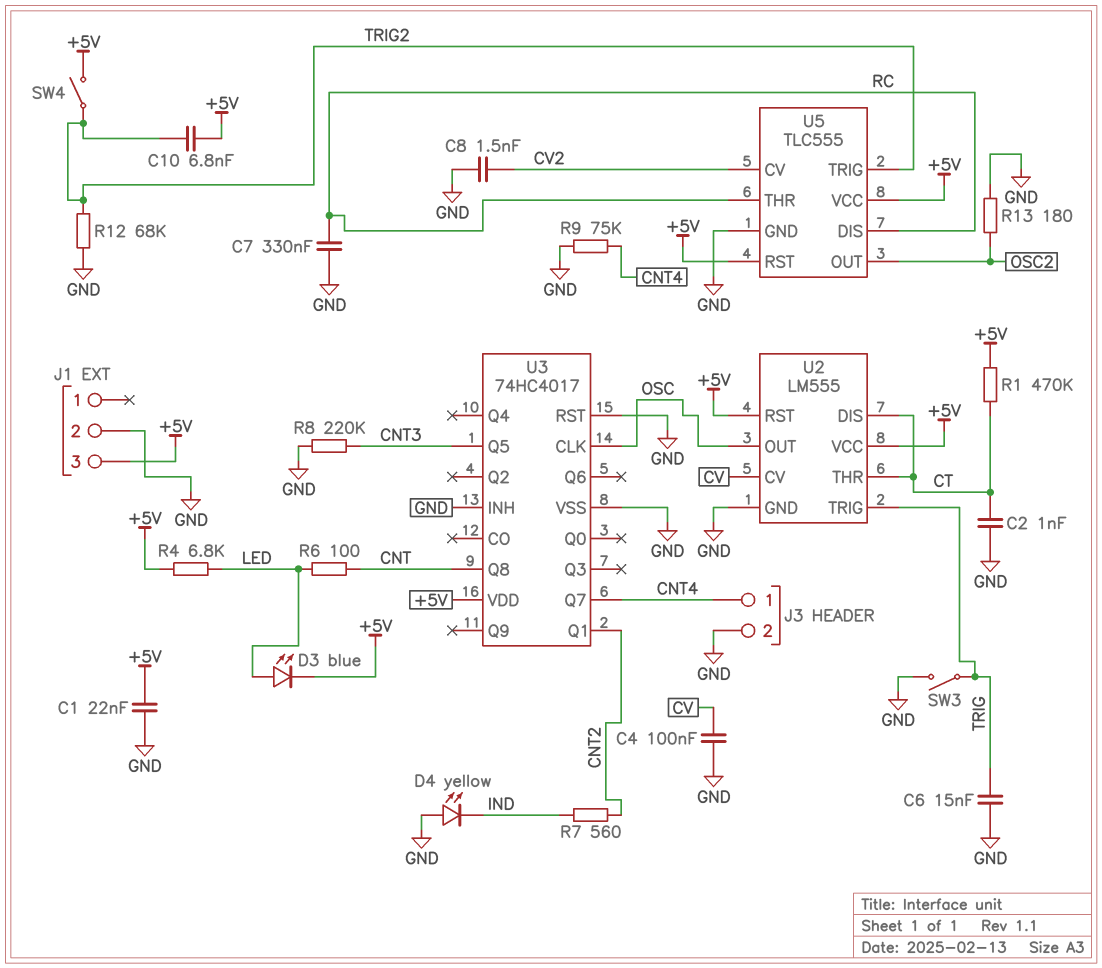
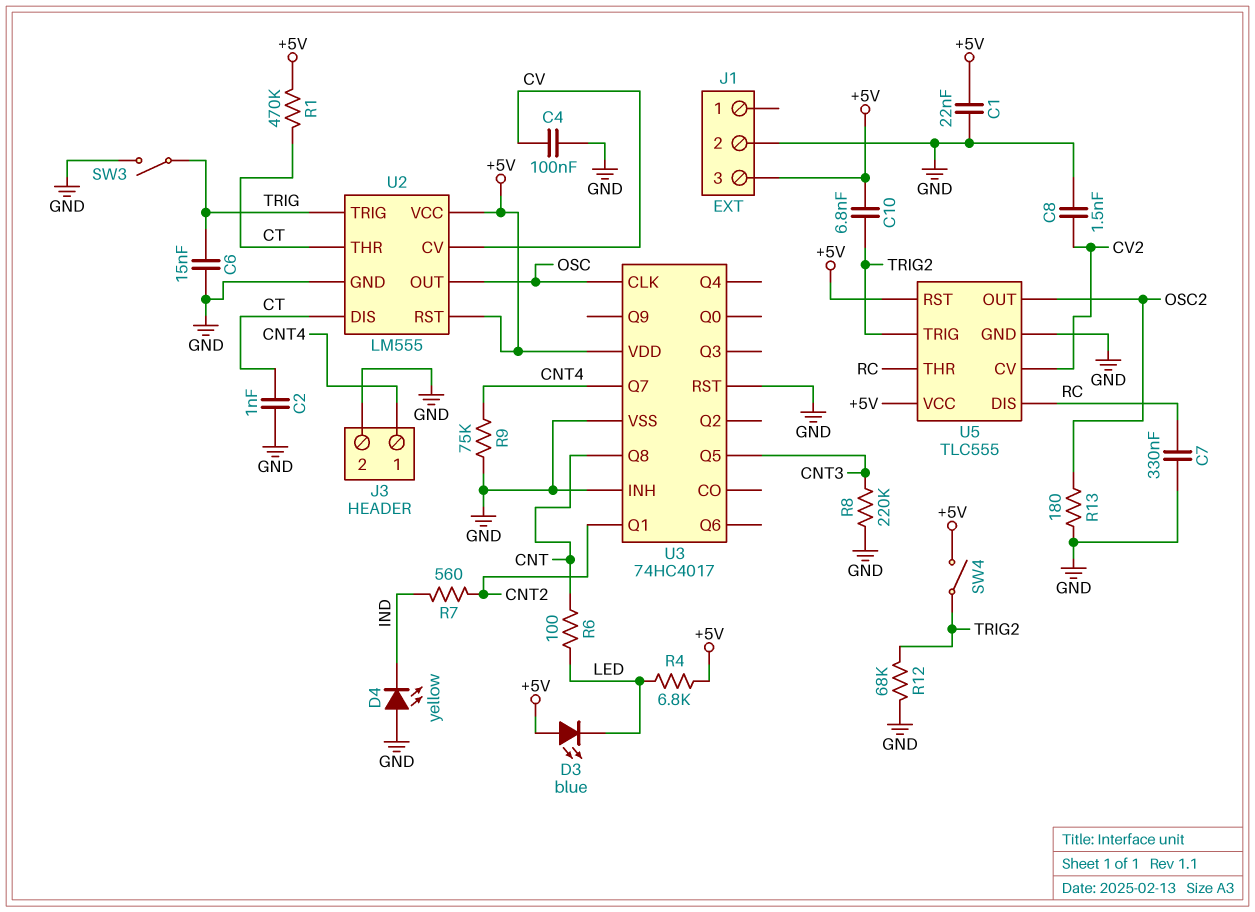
D3: LED blue (A LED, K +5V) -> LED blue (A +5V, K LED)

